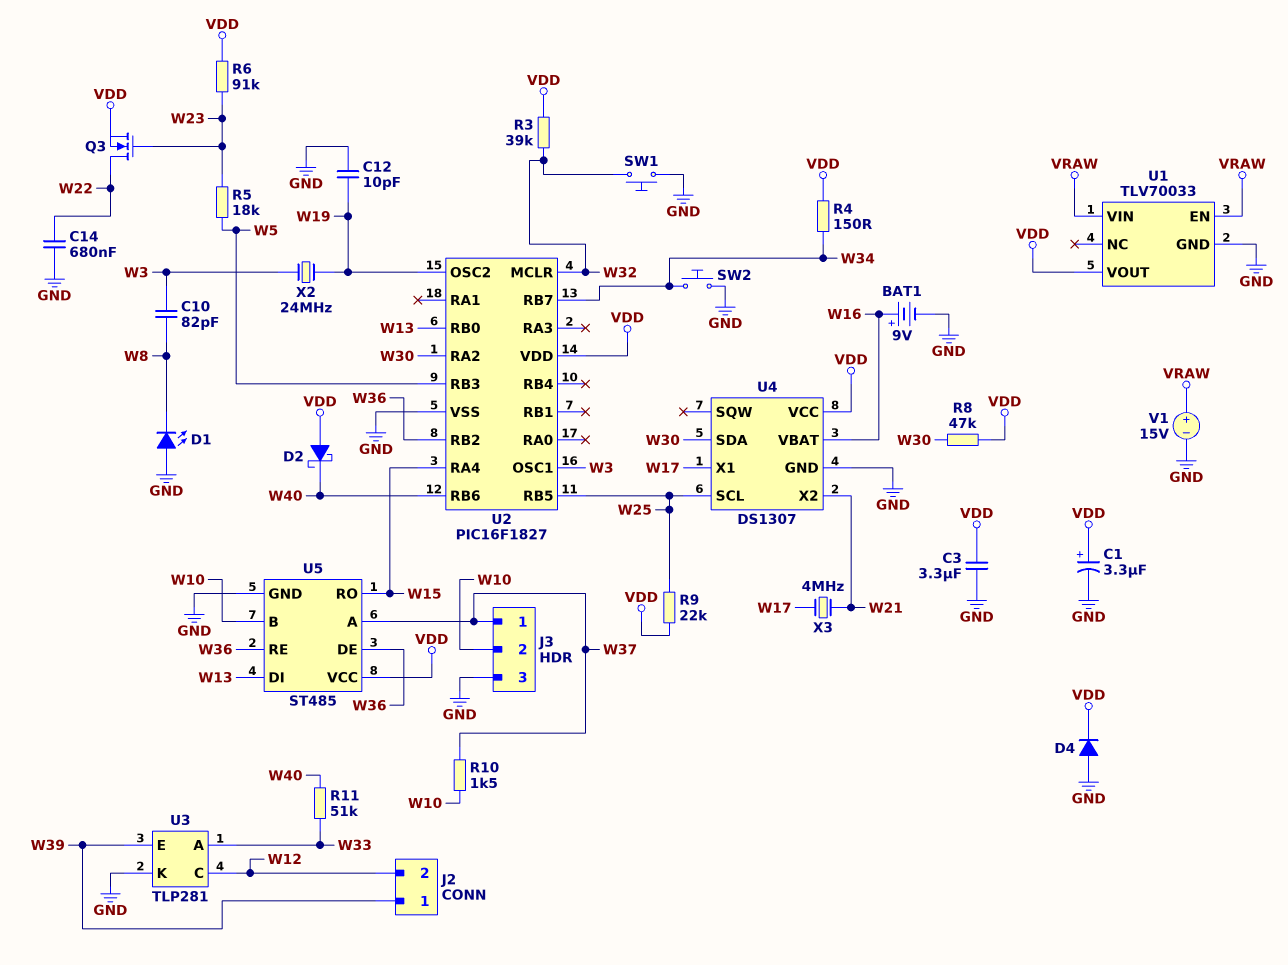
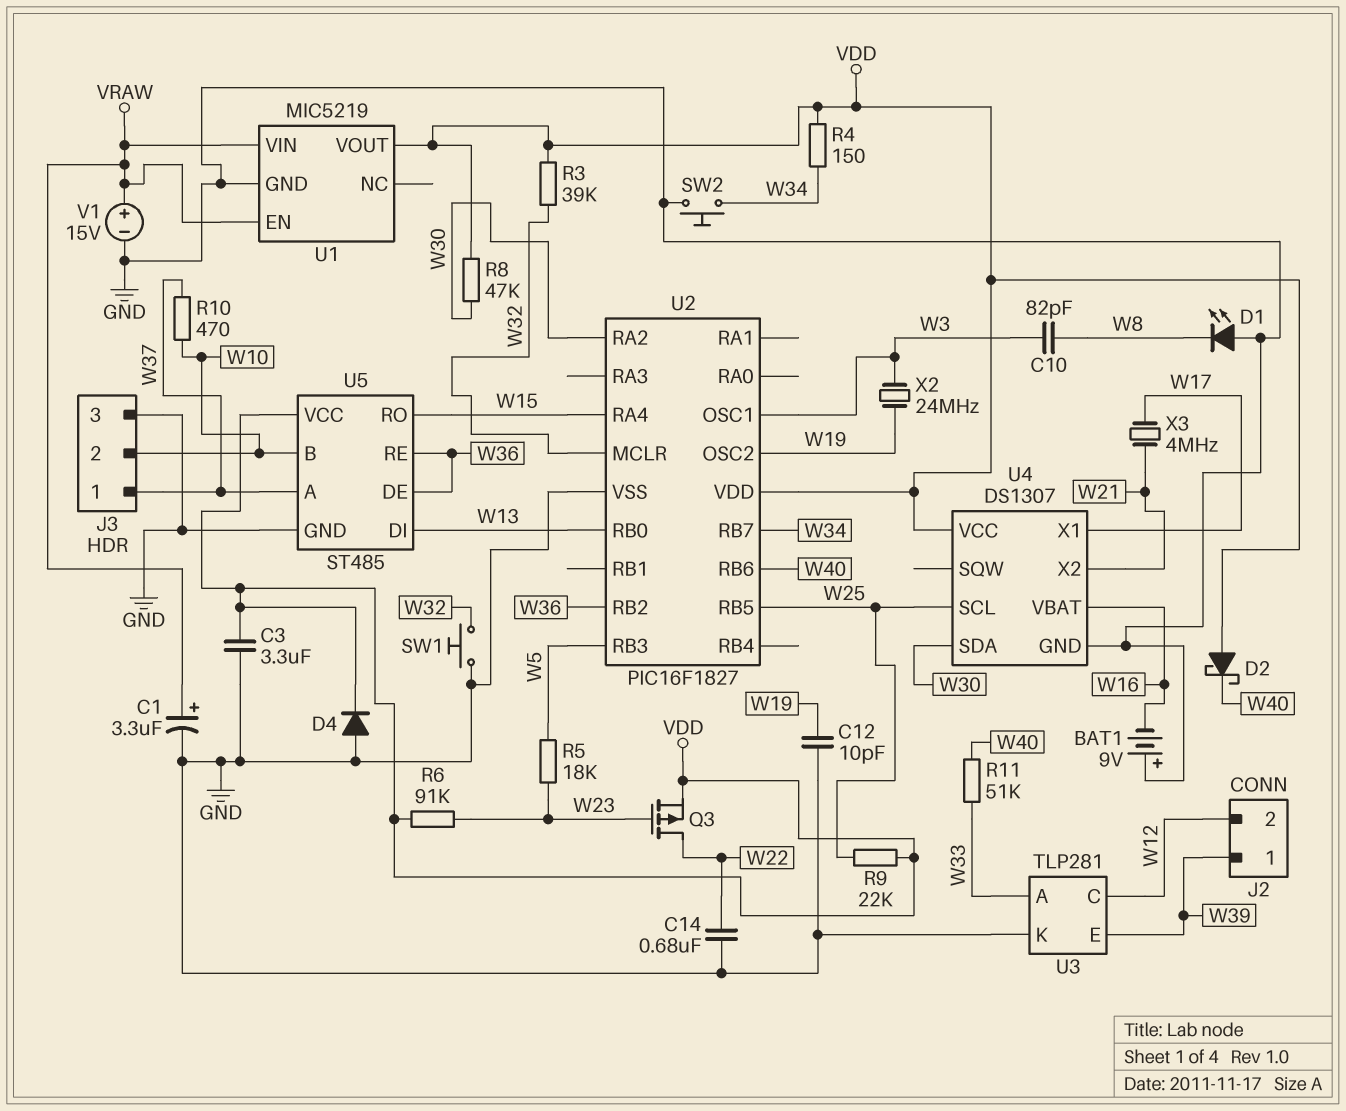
BAT1: 9V (plus W16, minus GND) -> 9V (plus GND, minus W16)
C1: 3.3uF (plus VDD, minus GND) -> 3.3uF (plus VRAW, minus GND)
Q3: NMOS (G W23, D W22, S VDD) -> PMOS (G W23, D W22, S VDD)
R10: 1.5k (W10, W37) -> 470 (W10, W37)
U1: TLV70033 -> MIC5219

